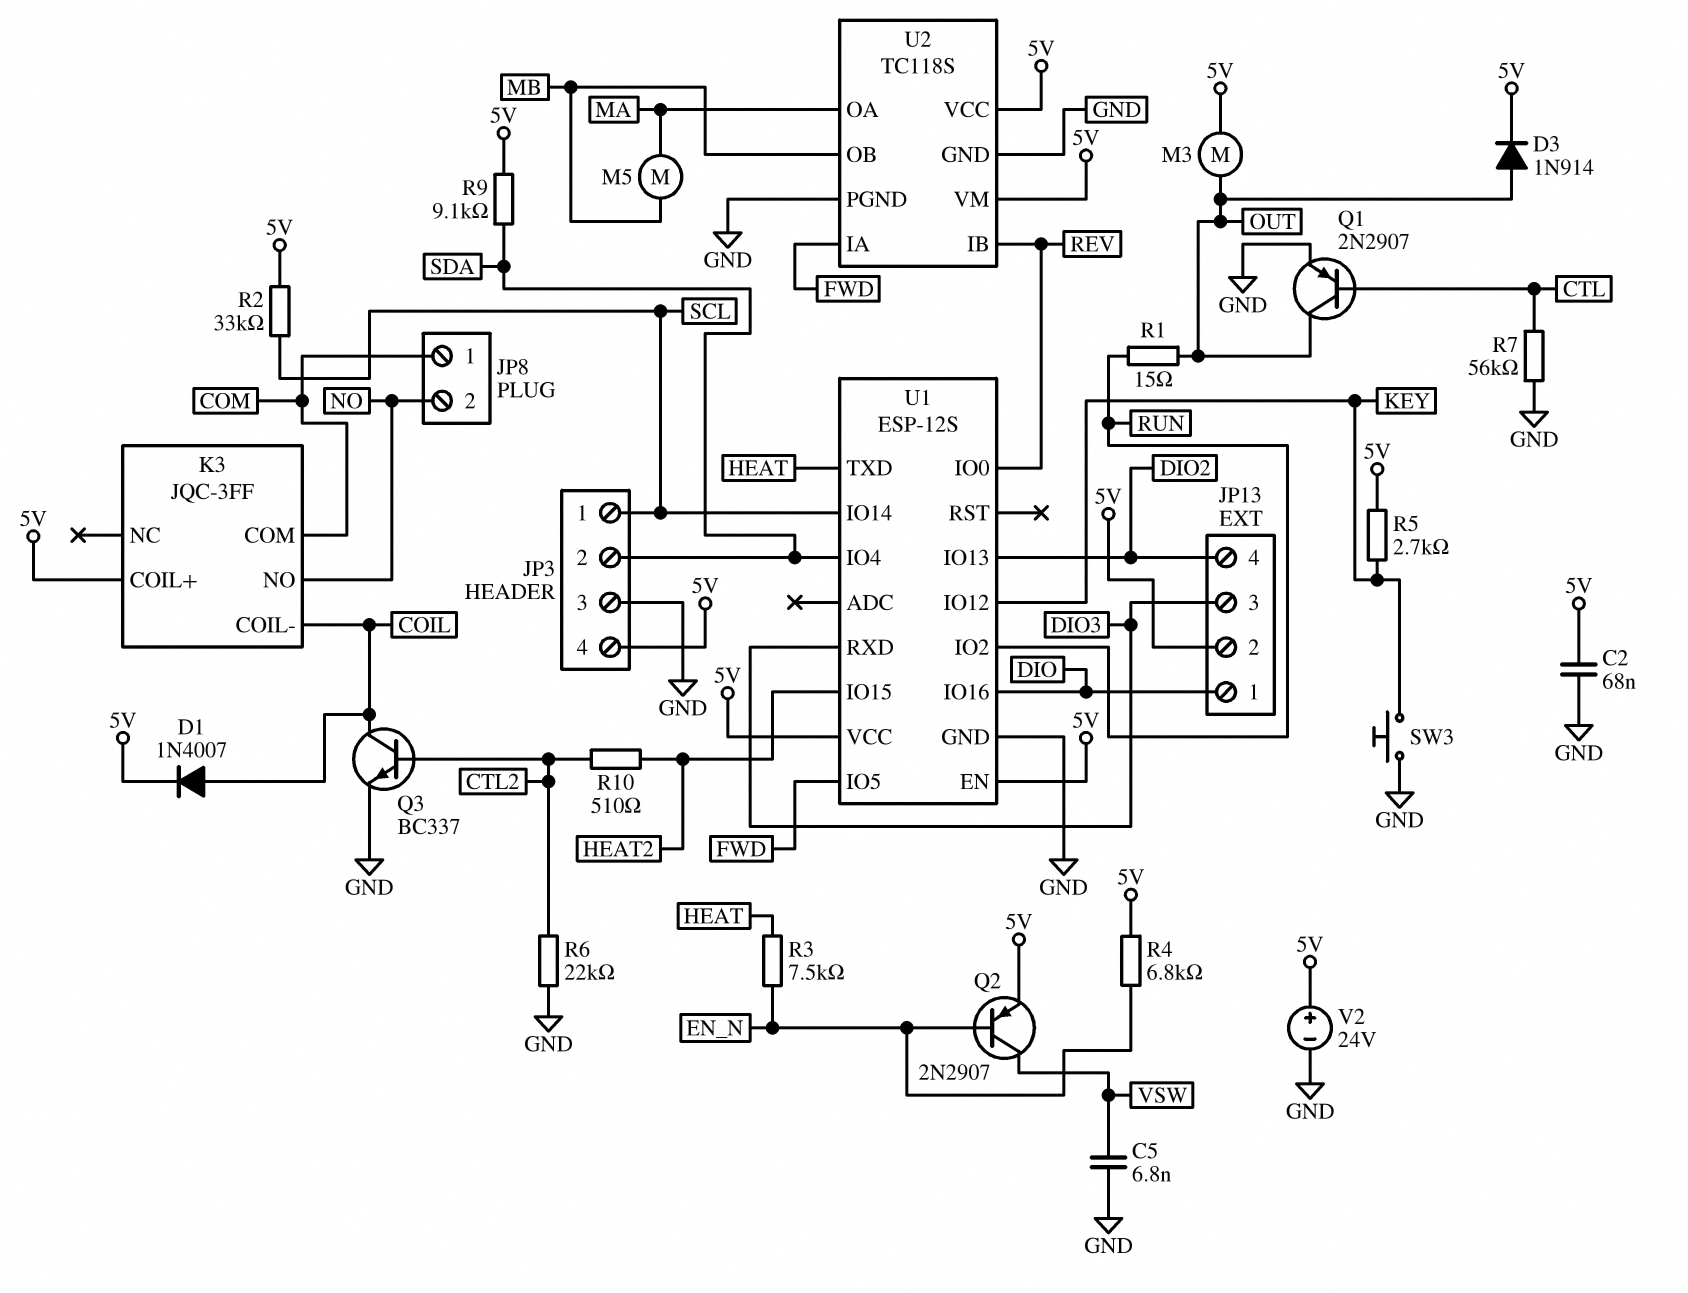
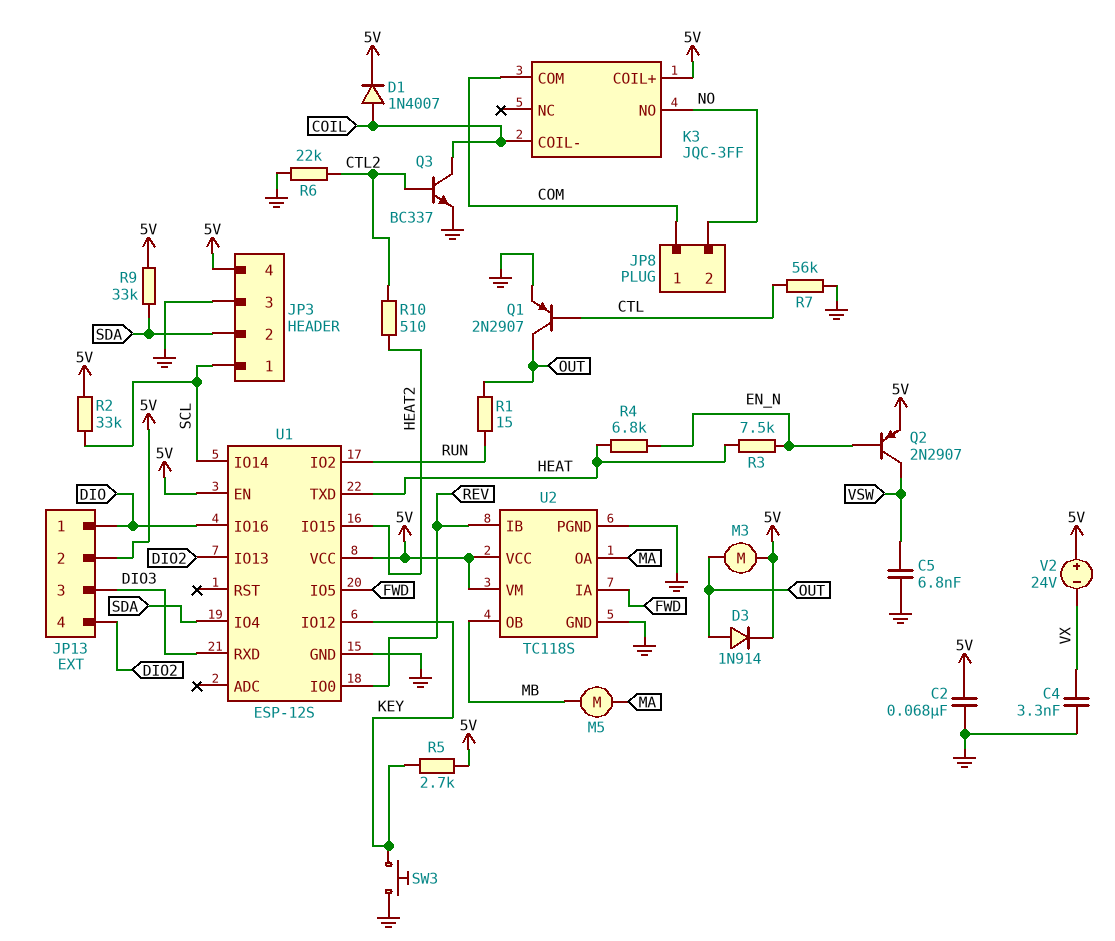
C4: none -> 3.3nF (GND, VX)
R4: 6.8k (5V, EN_N) -> 6.8k (EN_N, HEAT)
R9: 9.1k (5V, SDA) -> 33k (5V, SDA)
V2: 24V (plus 5V, minus GND) -> 24V (plus 5V, minus VX)

